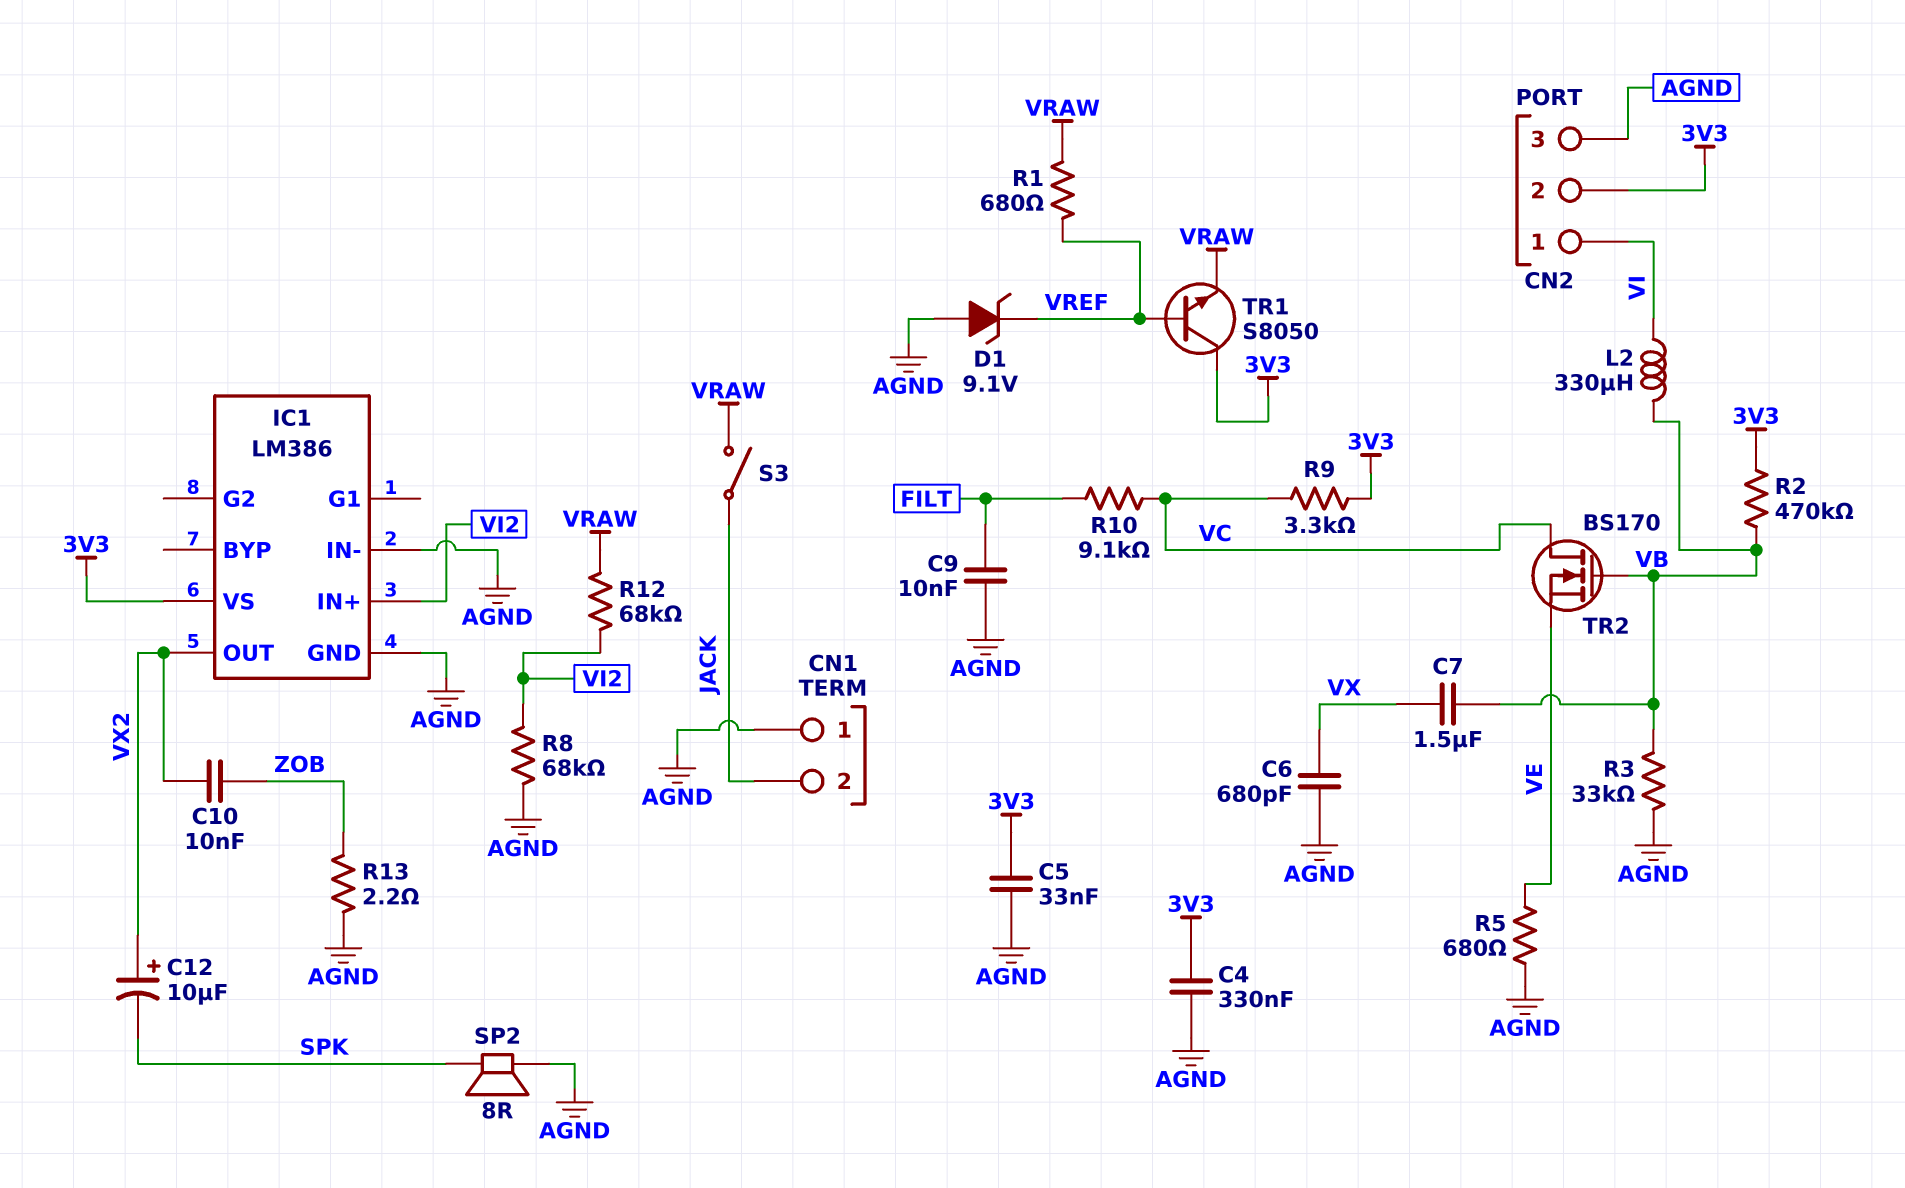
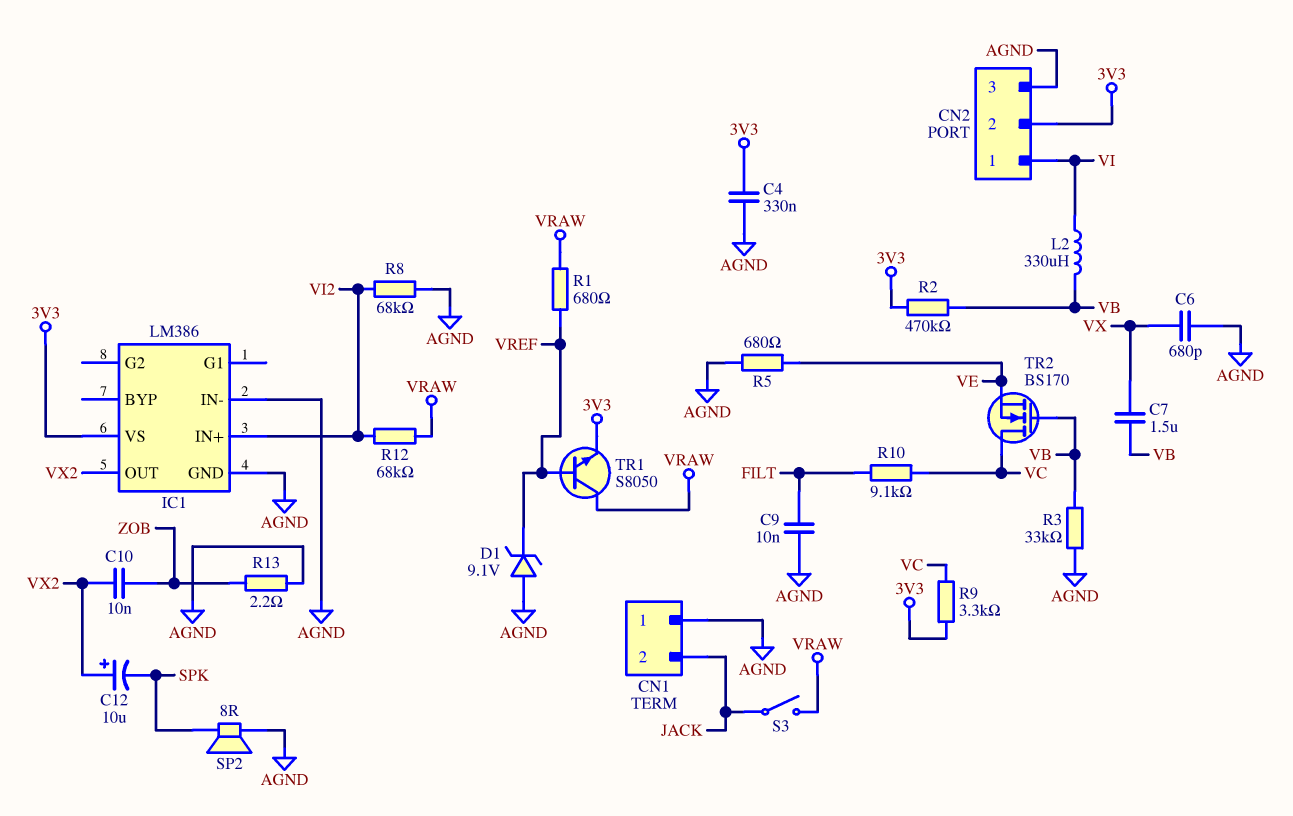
C5: 33nF (3V3, AGND) -> none
TR1: NPN S8050 (B VREF, C 3V3, E VRAW) -> NPN S8050 (B VREF, C VRAW, E 3V3)

